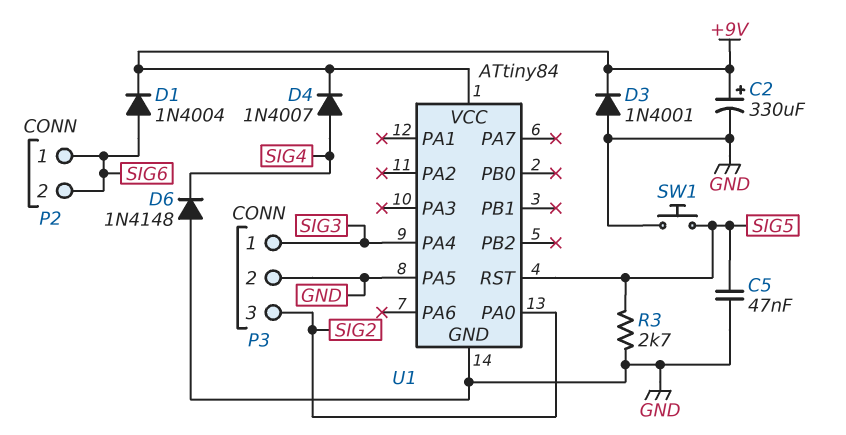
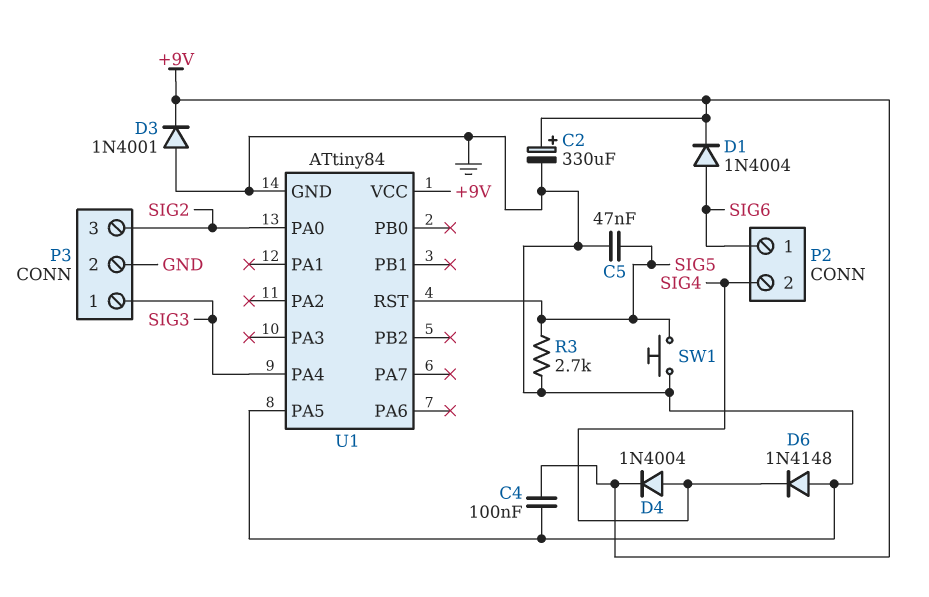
C4: none -> 100nF (+9V, GND)
D4: diode 1N4007 (A SIG4, K +9V) -> diode 1N4004 (A SIG4, K +9V)
P2 pin 2: SIG6 -> SIG4

